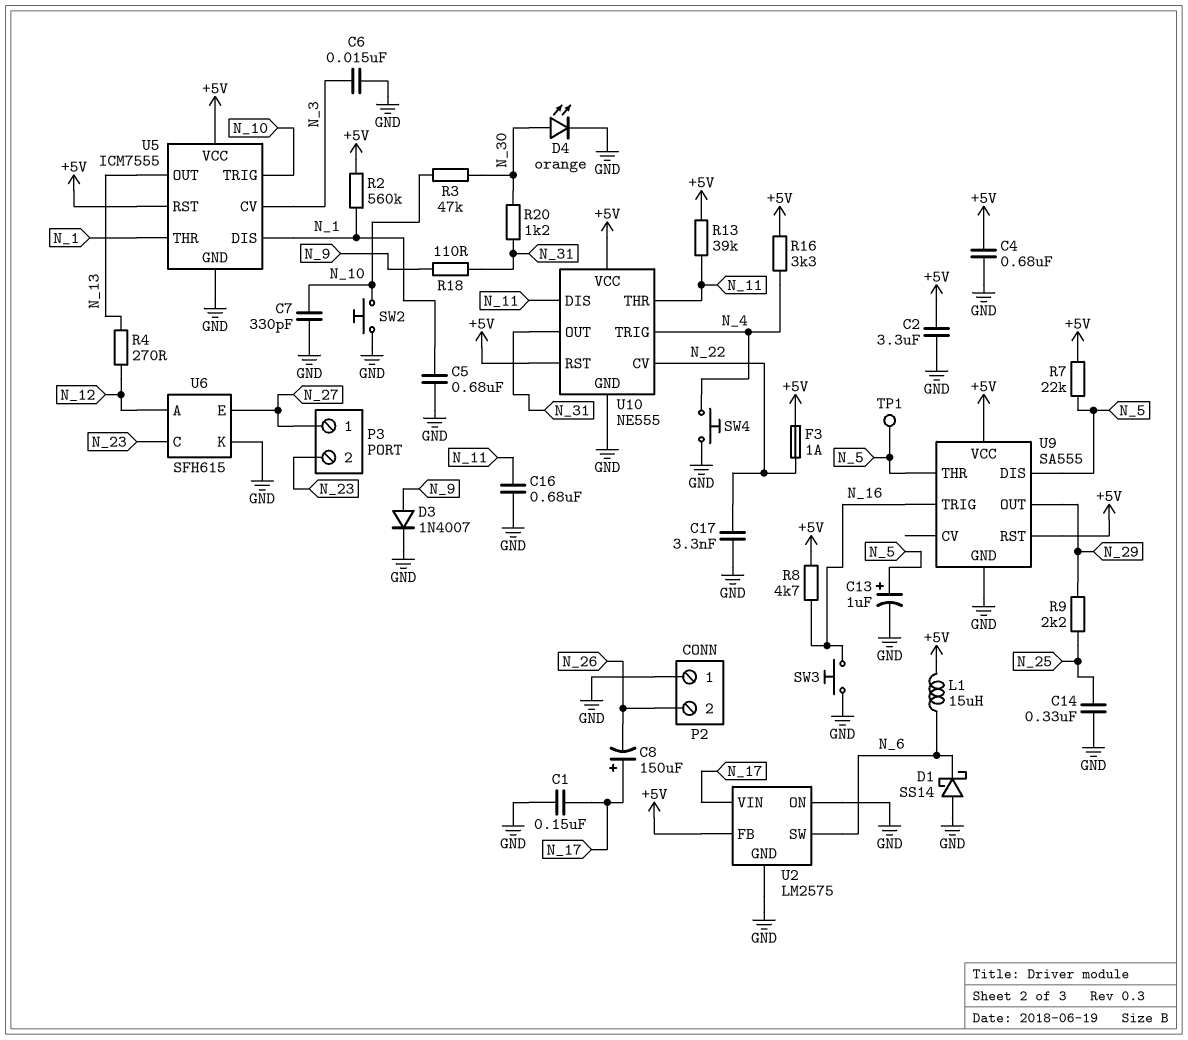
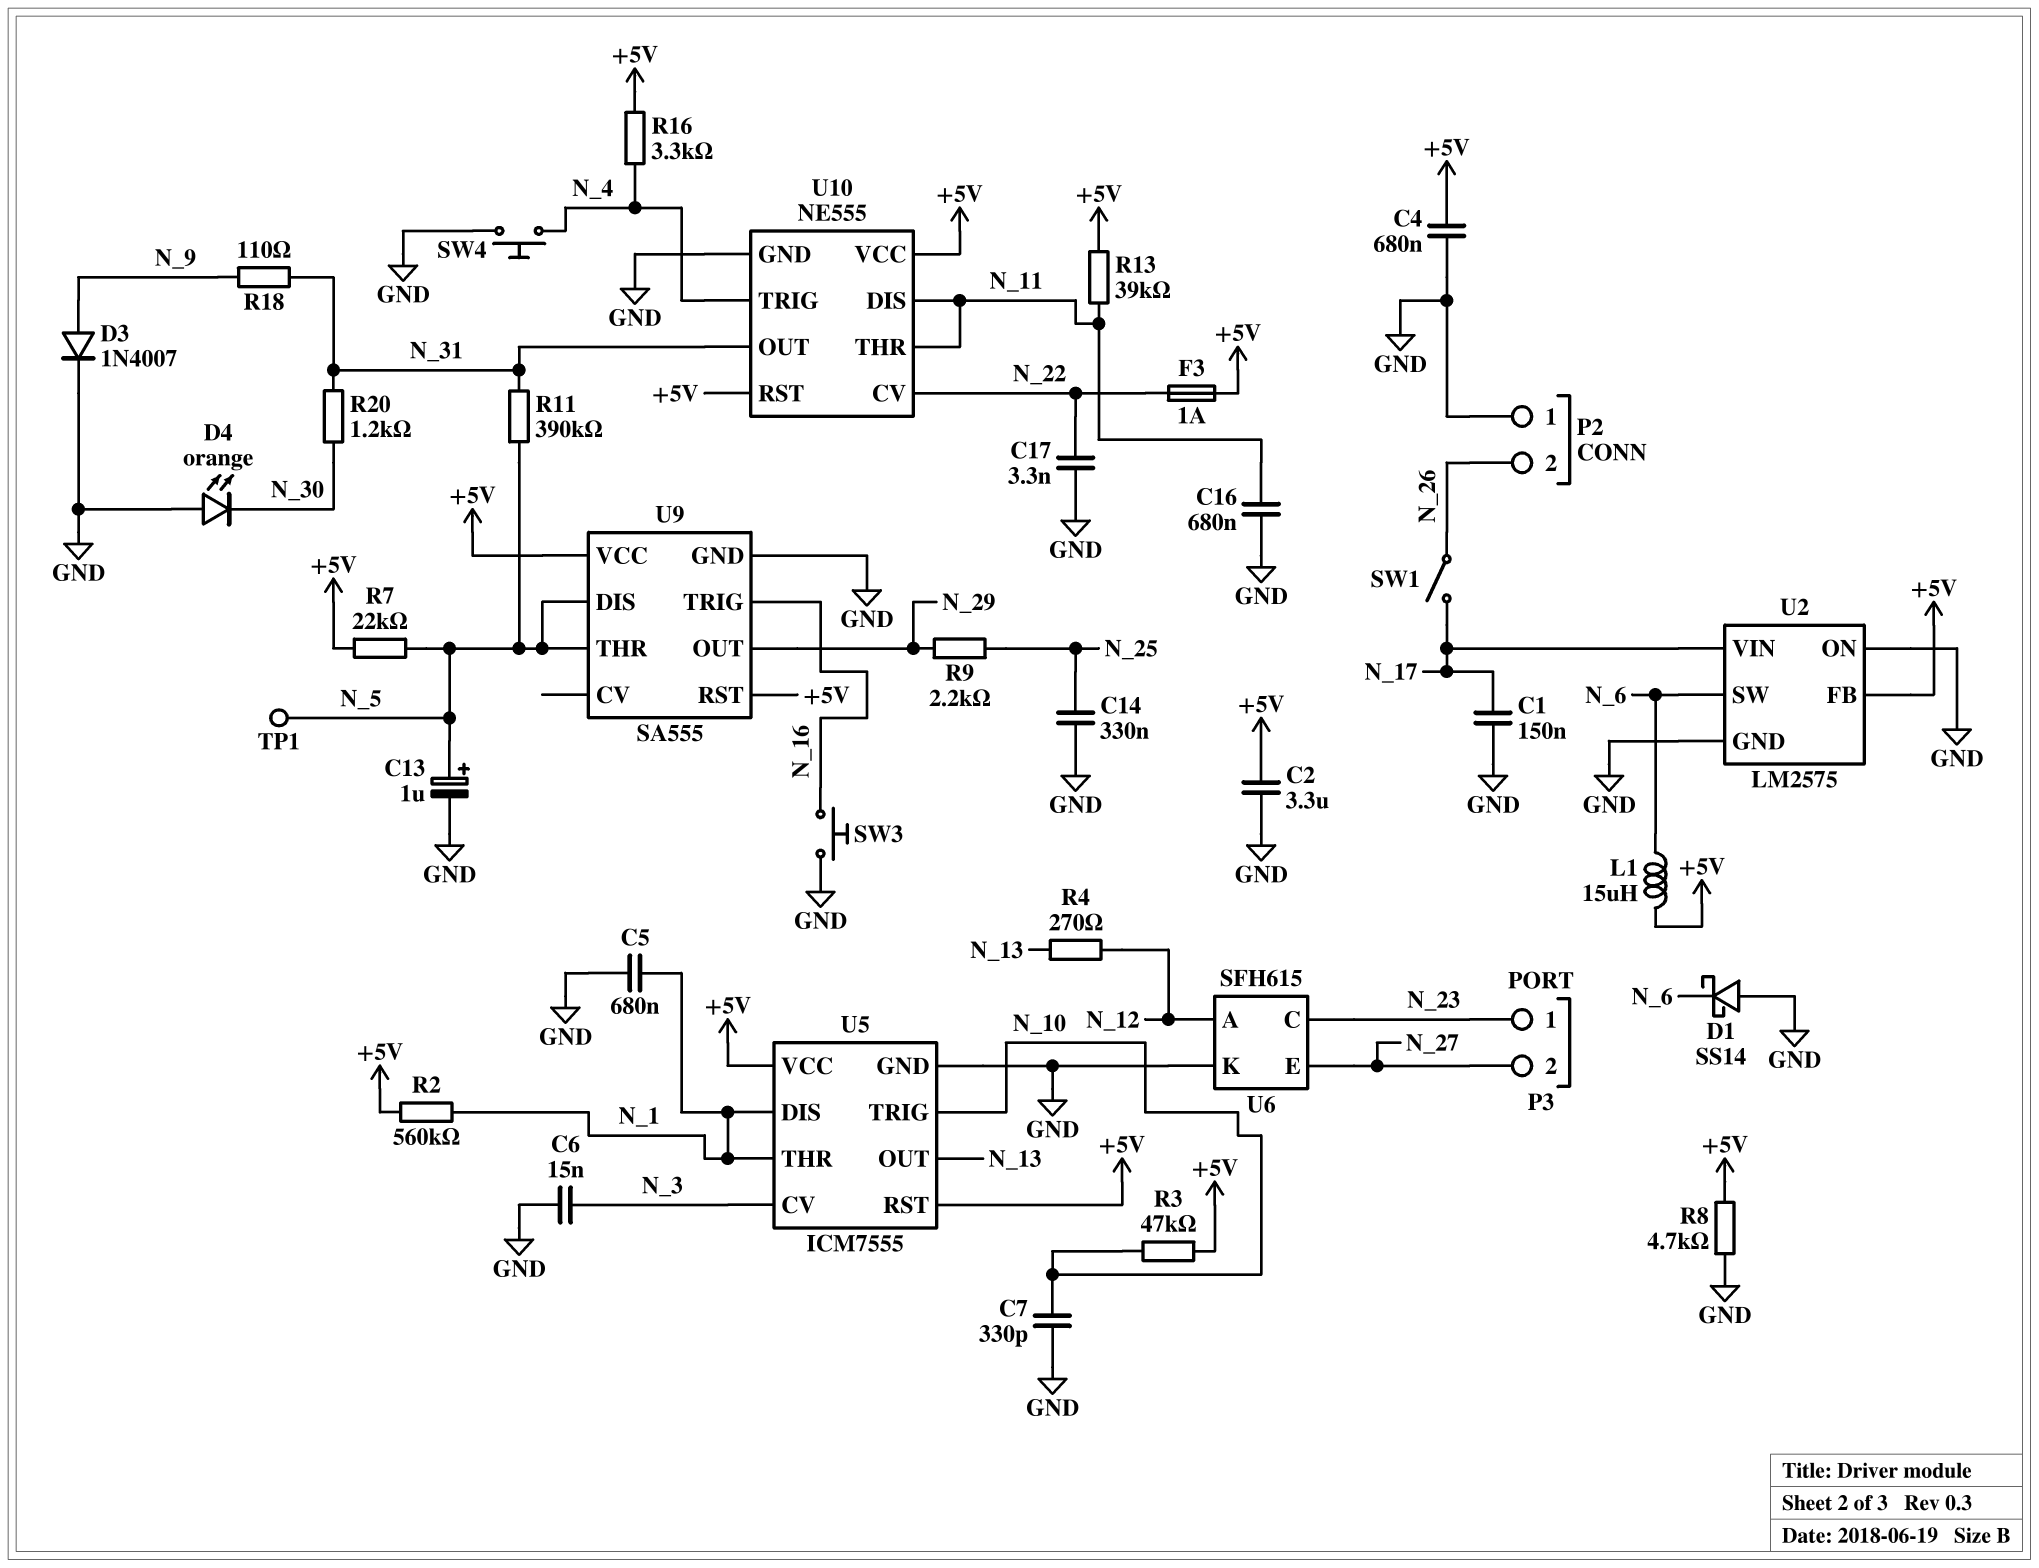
C8: 150uF (plus N_17, minus N_26) -> none
D4: LED orange (A N_30, K GND) -> LED orange (A GND, K N_30)
P3 pin 1: N_27 -> N_23
P3 pin 2: N_23 -> N_27
R3: 47k (N_10, N_30) -> 47k (+5V, N_10)
R8: 4.7k (+5V, N_16) -> 4.7k (+5V, GND)
R11: none -> 390k (N_5, N_31)
SW1: none -> switch (N_17, N_26)
SW2: button (GND, N_10) -> none

